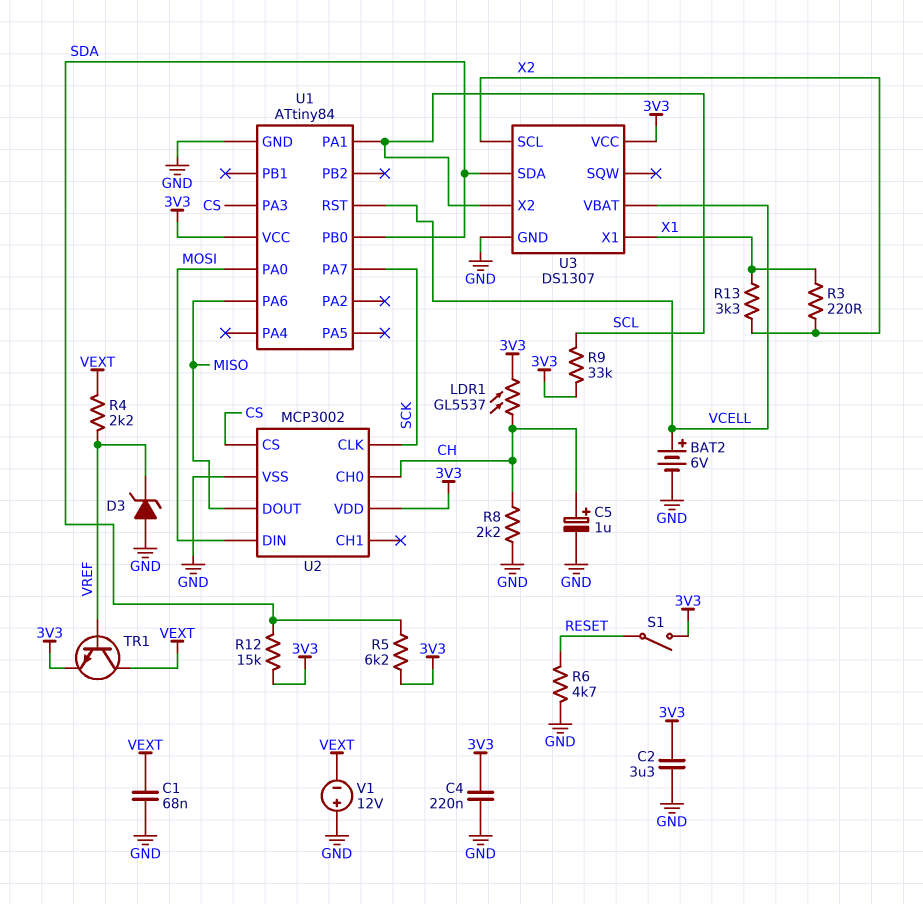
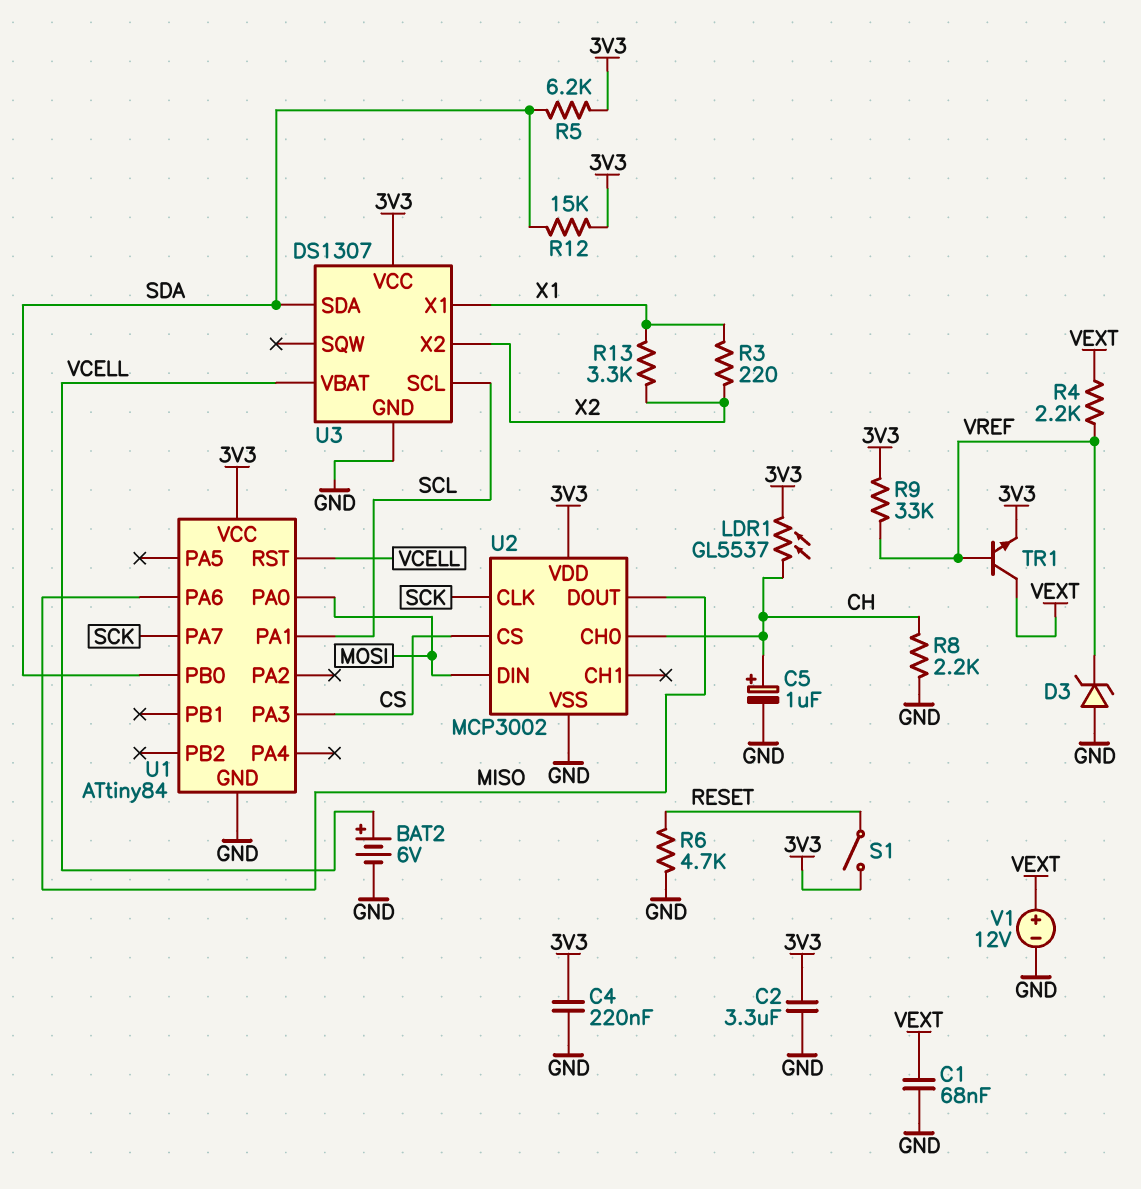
R9: 33k (3V3, SCL) -> 33k (3V3, VREF)
U3 pin SCL: X2 -> SCL
U3 pin X2: SCL -> X2
V1: 12V (plus GND, minus VEXT) -> 12V (plus VEXT, minus GND)

